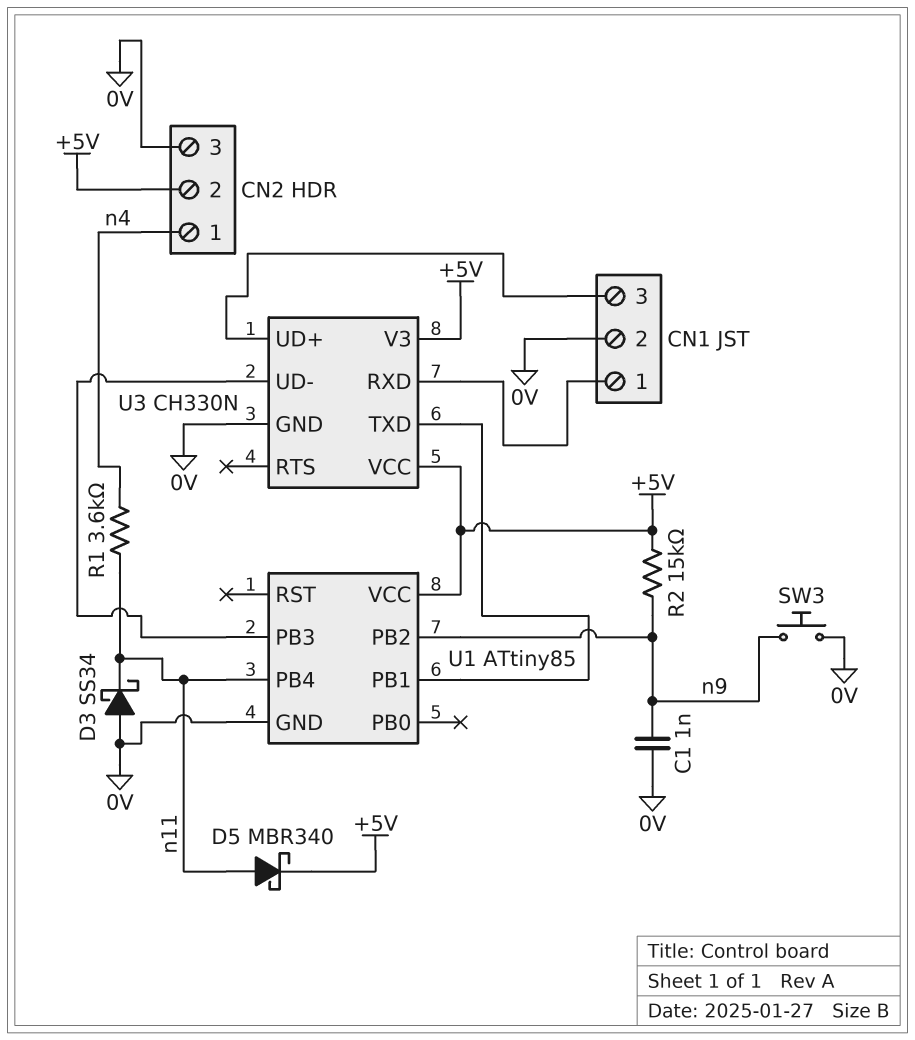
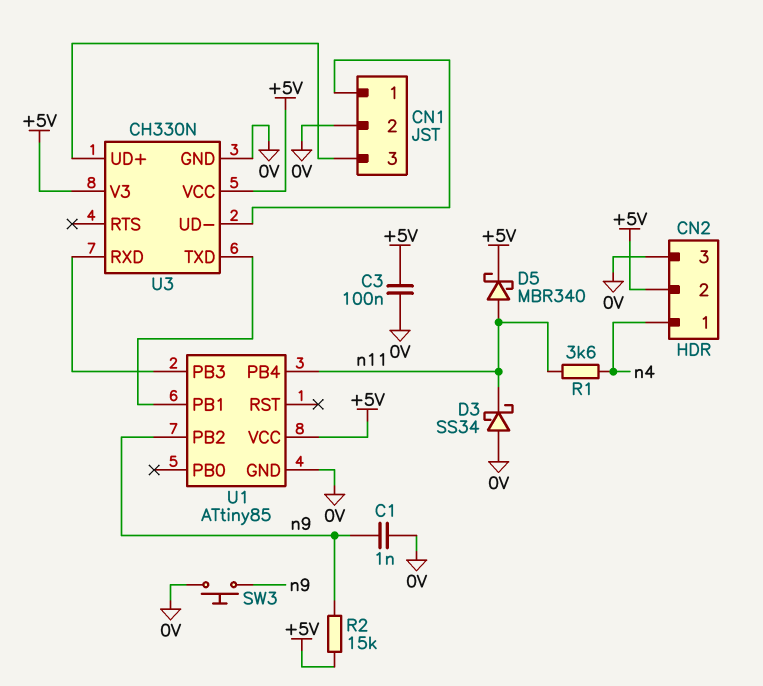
C3: none -> 100nF (+5V, 0V)
U3 pin RXD: CN1/1 -> U1/PB3
U3 pin UD-: U1/PB3 -> CN1/1

